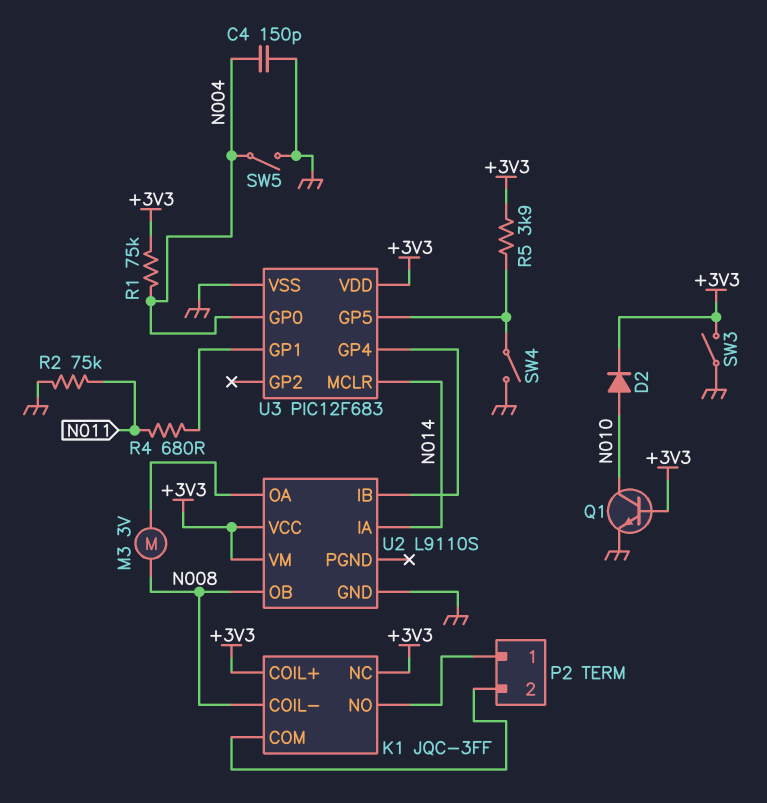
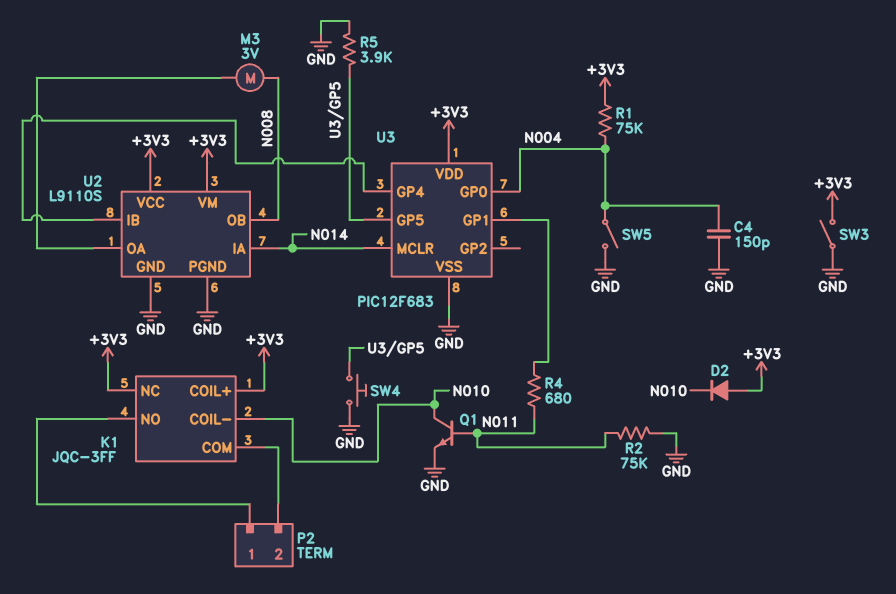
D2: diode (A N010, K +3V3) -> diode (A +3V3, K N010)
K1 pin COIL-: N008 -> N010
Q1: NPN (B +3V3, C N010, E GND) -> NPN (B N011, C N010, E GND)
R5: 3.9k (+3V3, U3/GP5) -> 3.9k (GND, U3/GP5)
SW4: switch (GND, U3/GP5) -> button (GND, U3/GP5)
U2 pin PGND: none -> GND

